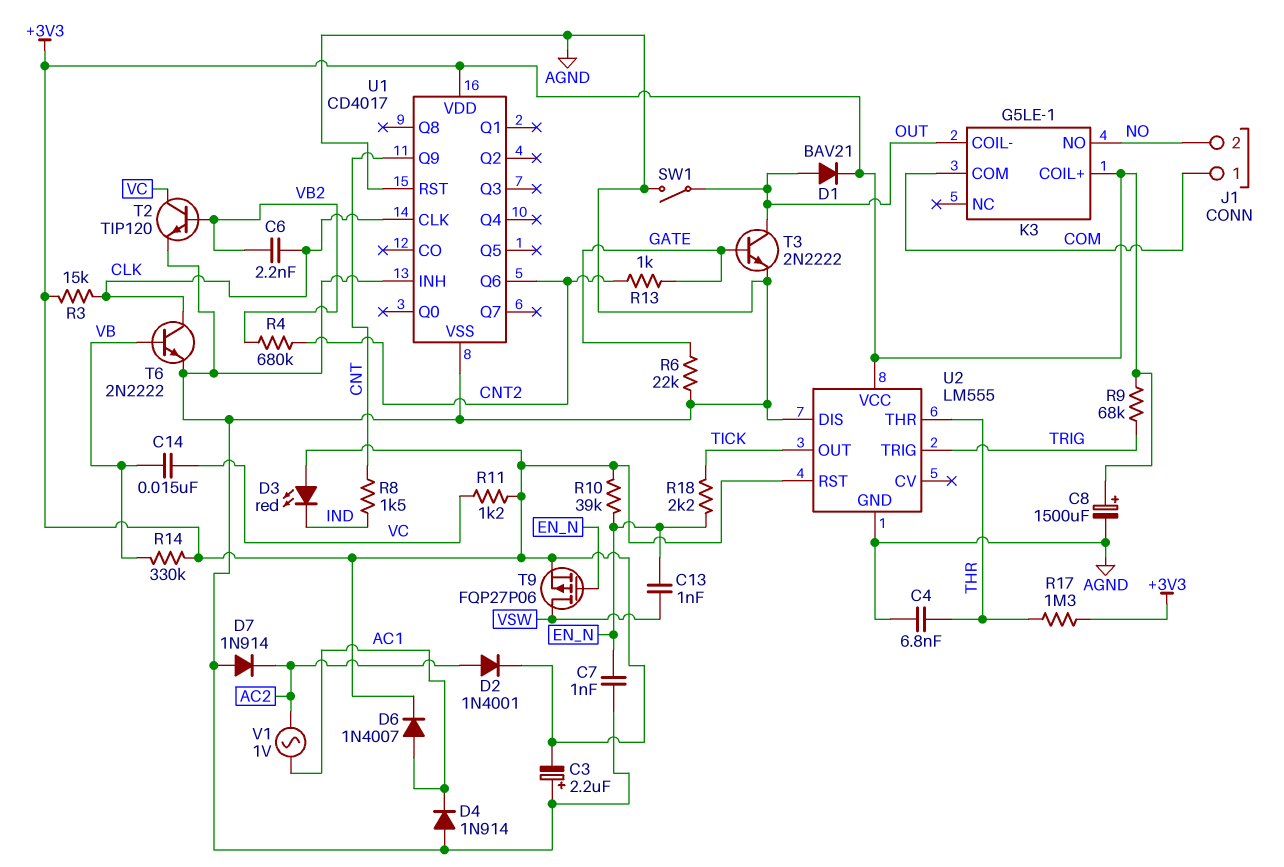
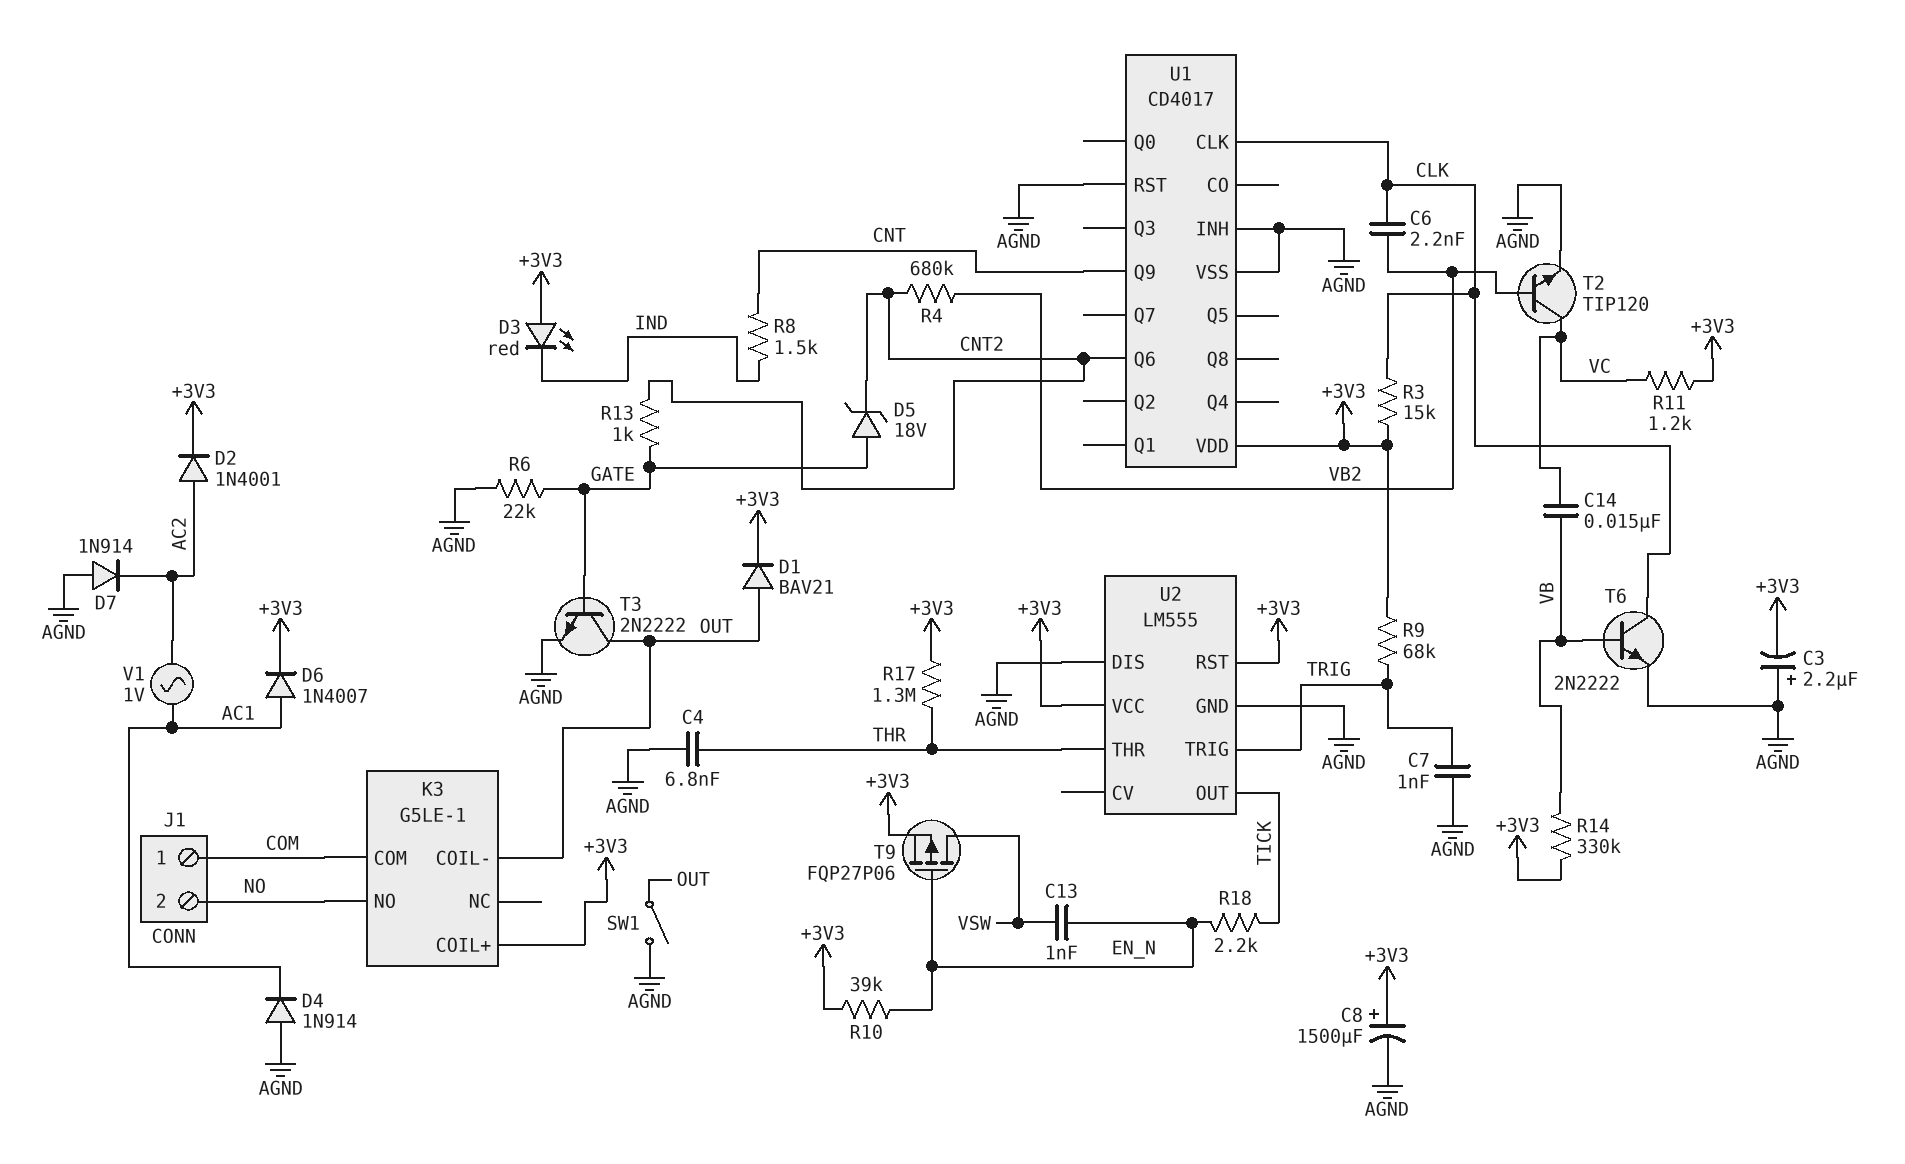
C7: 1nF (AGND, EN_N) -> 1nF (AGND, TRIG)
D5: none -> zener 18V (A GATE, K CNT2)

